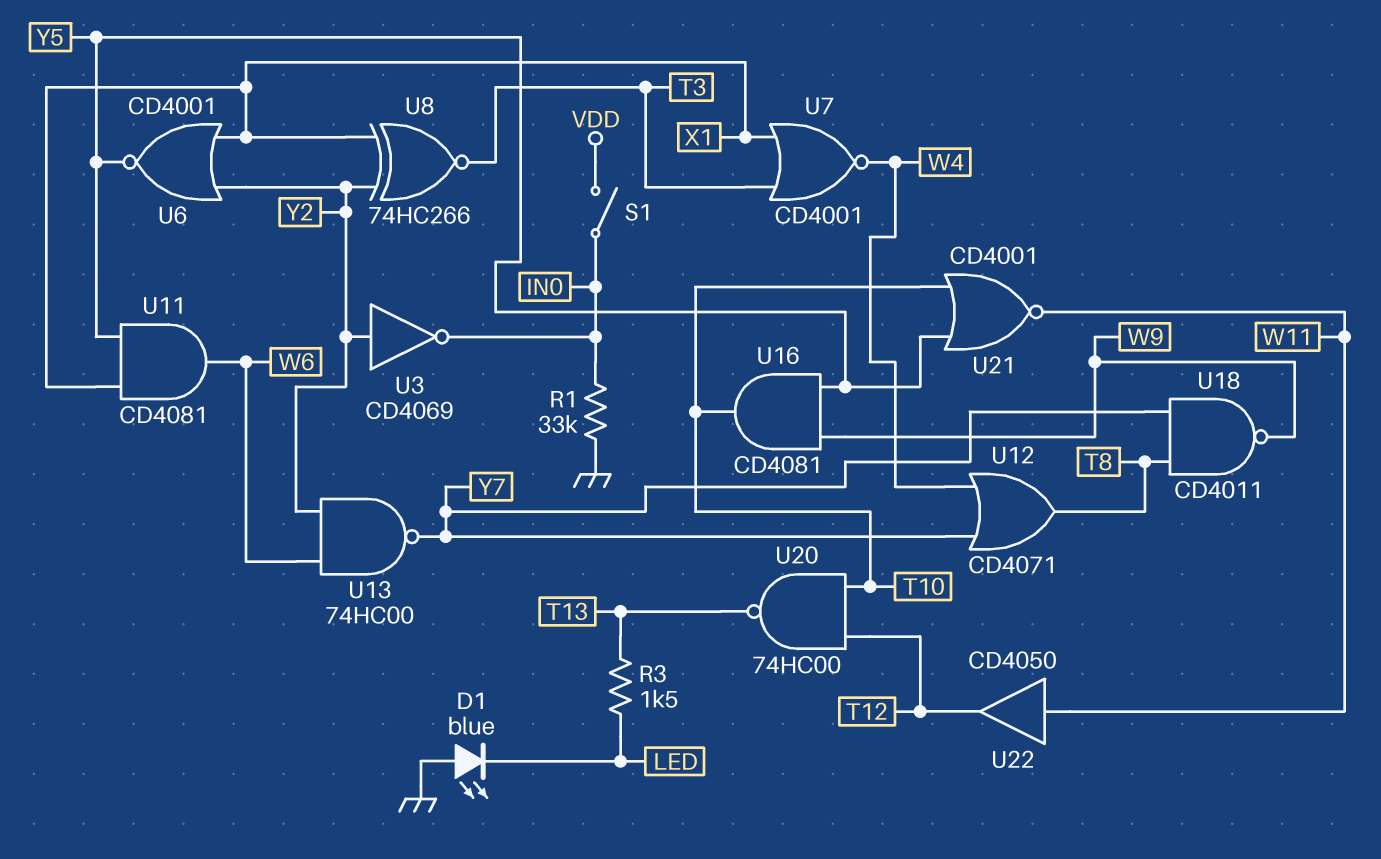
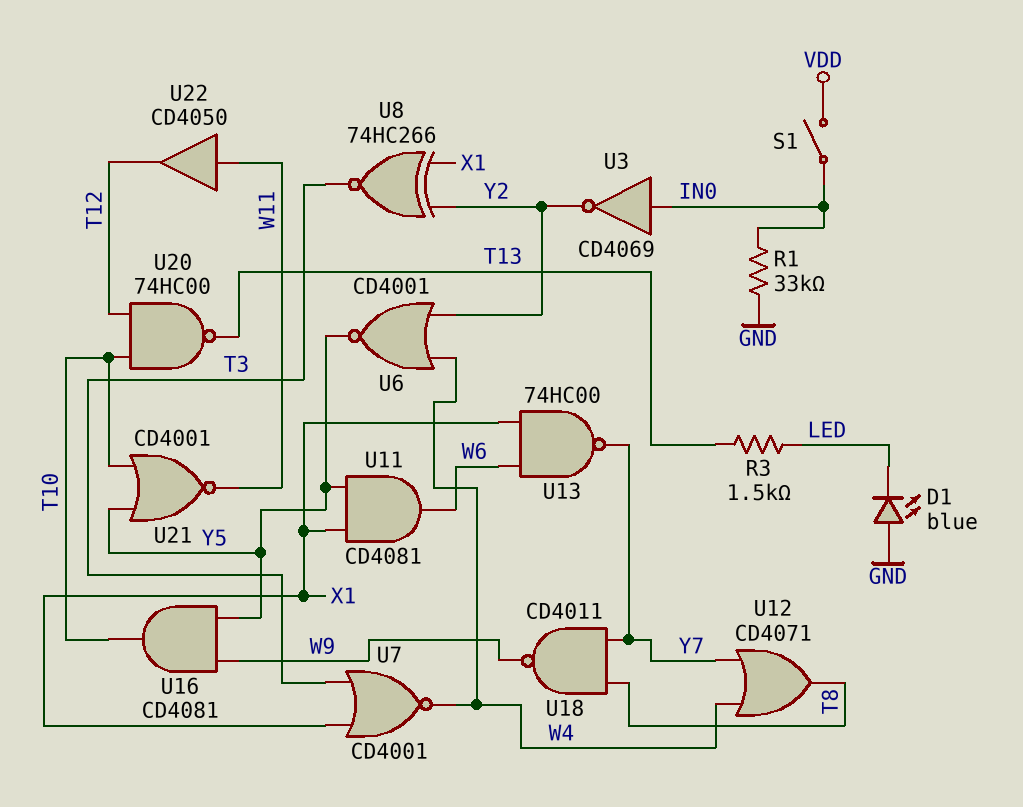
U3: NOT CD4069 (in Y2, out IN0) -> NOT CD4069 (in IN0, out Y2)
U6: NOR CD4001 (in X1, in Y2, out Y5) -> NOR CD4001 (in W4, in Y2, out Y5)
U13: NAND 74HC00 (in W6, in Y2, out Y7) -> NAND 74HC00 (in W6, in X1, out Y7)

